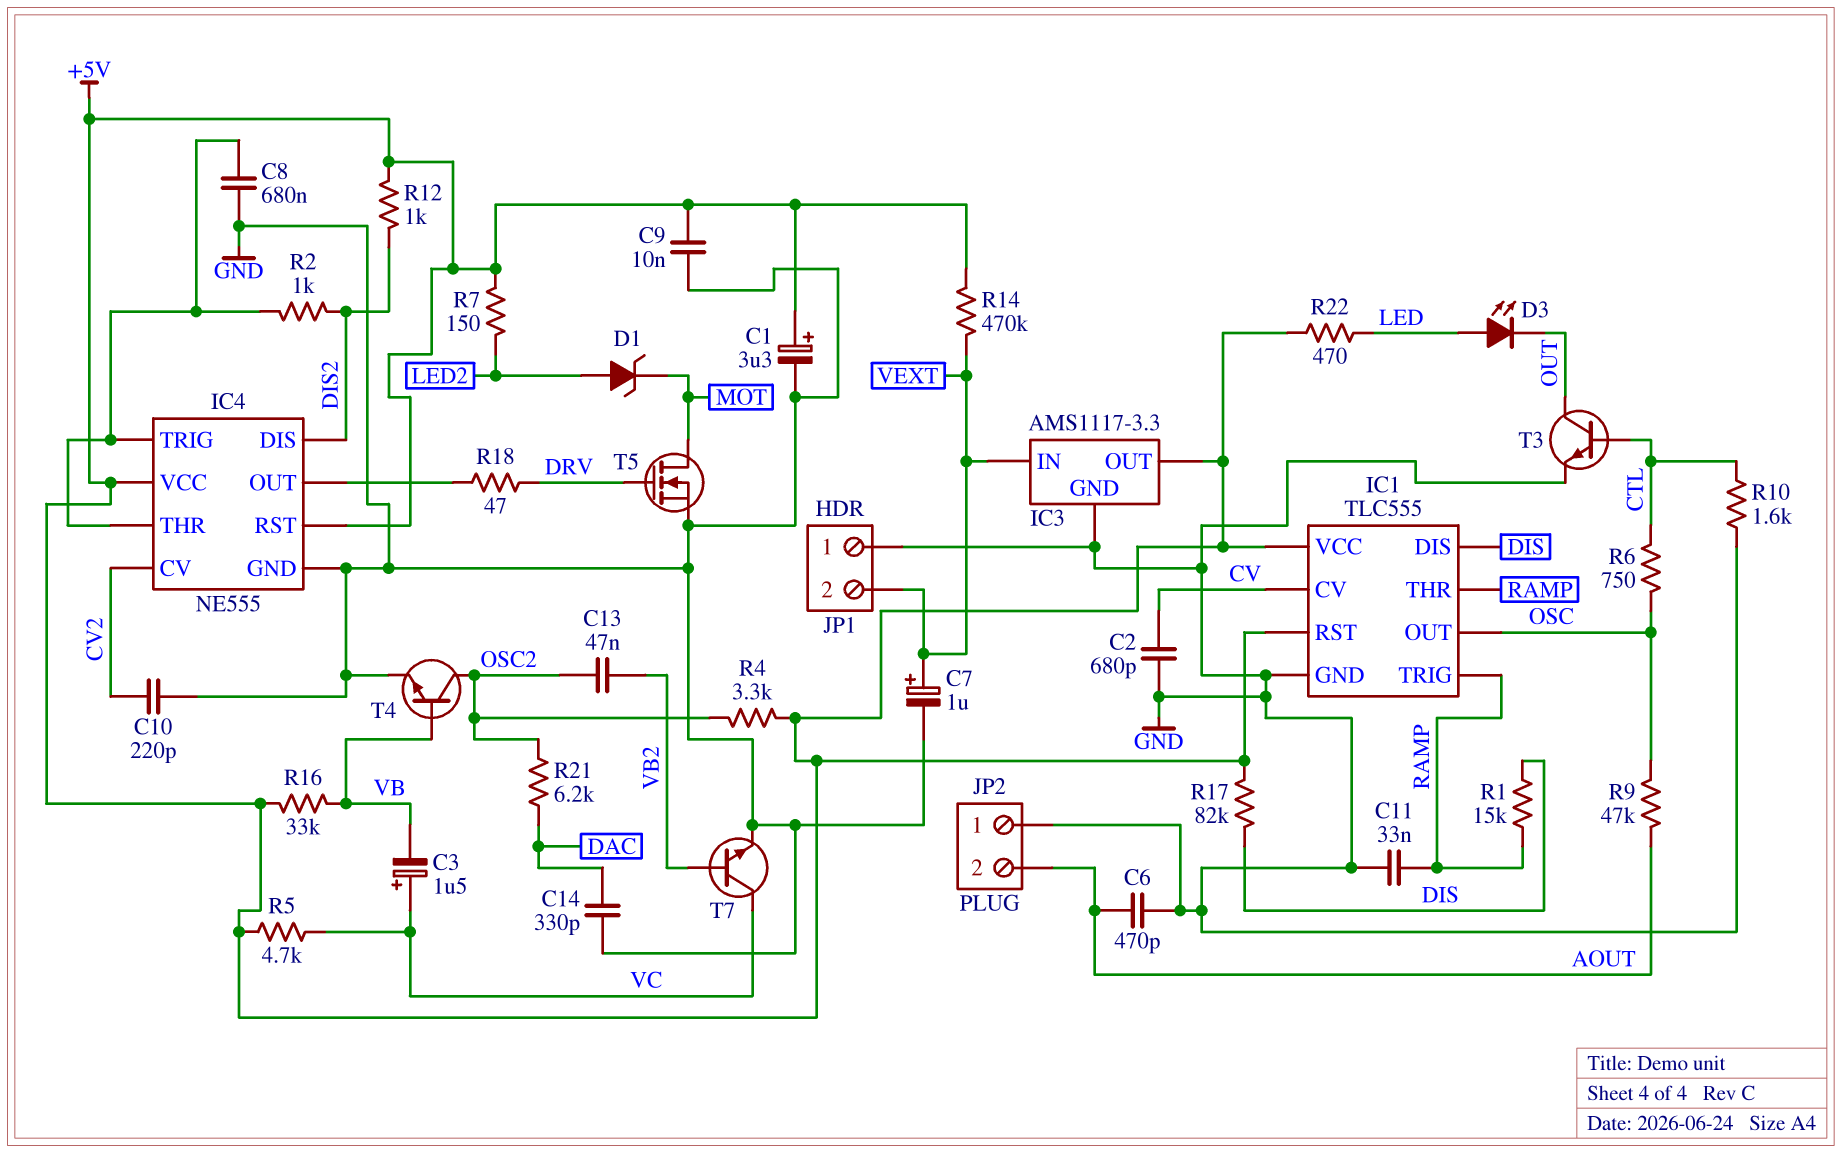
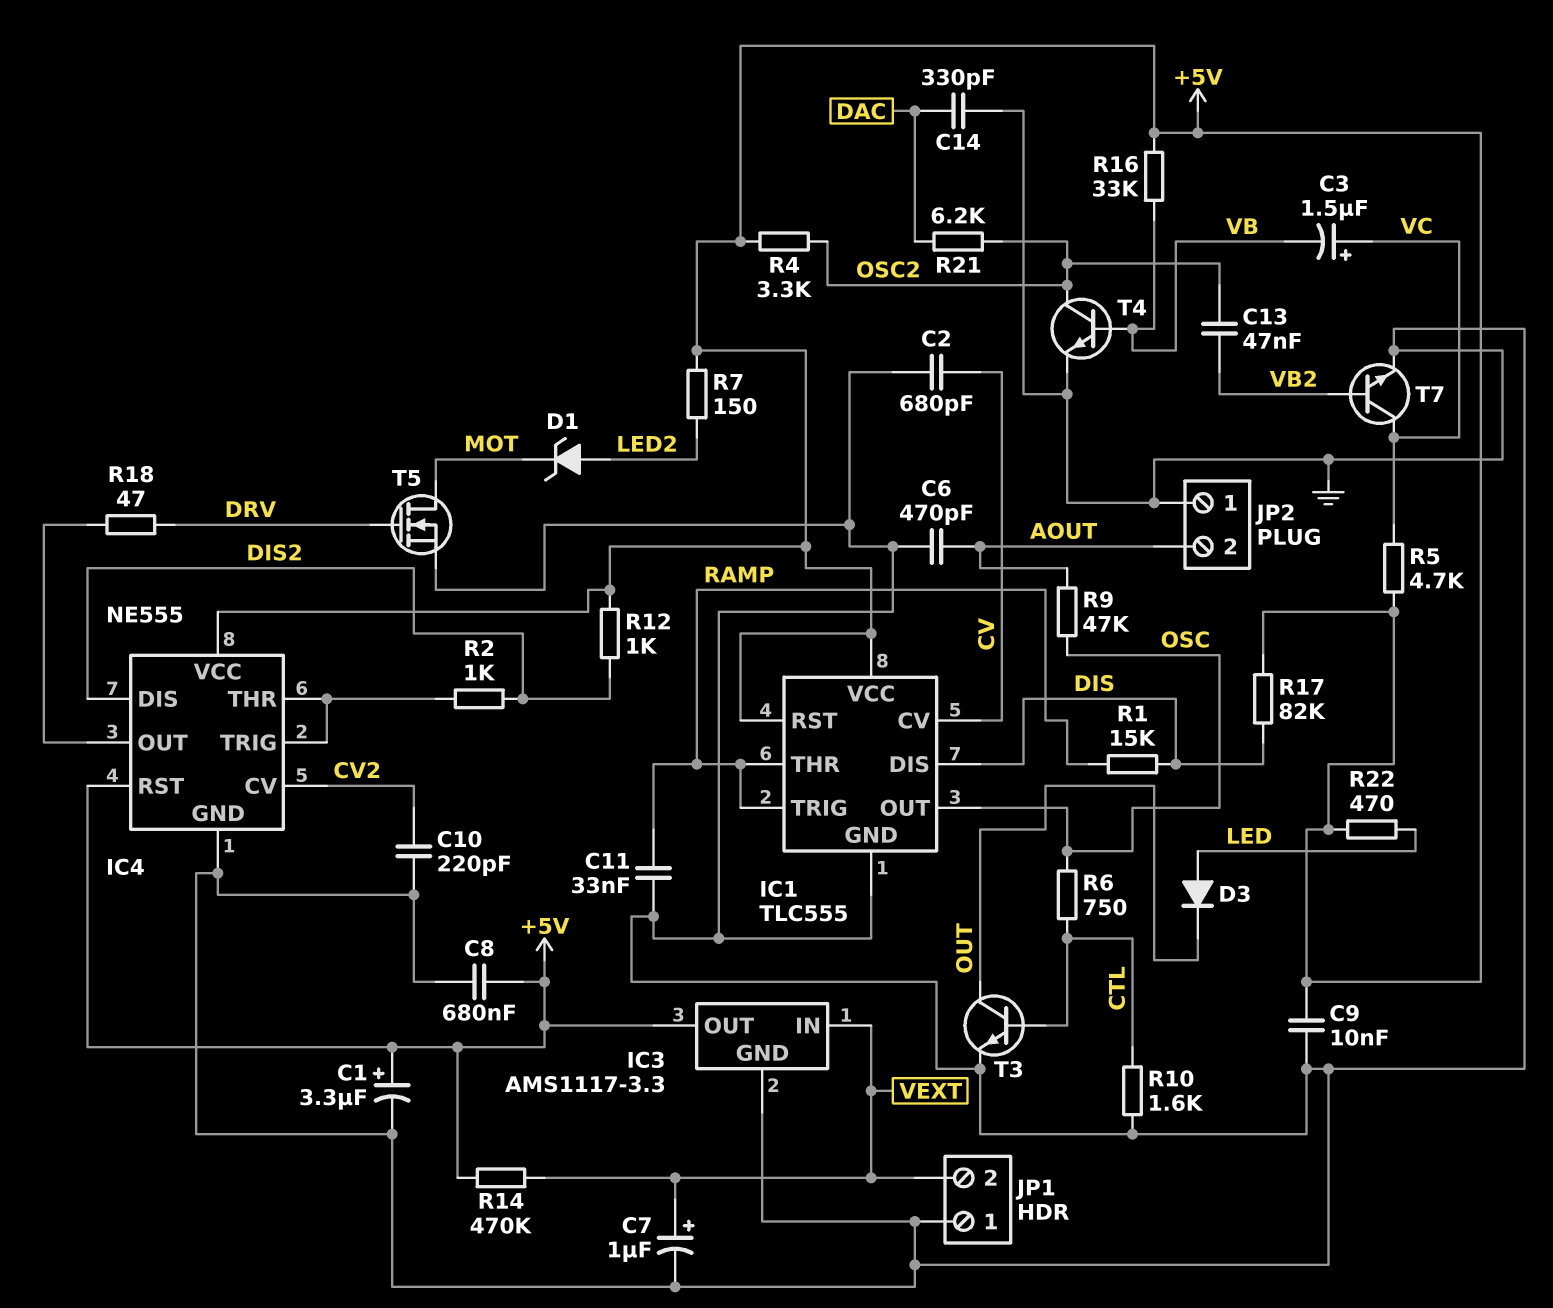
C8: 680nF (GND, IC4/THR) -> 680nF (+5V, GND)
D3: LED (A LED, K OUT) -> diode (A LED, K OUT)

